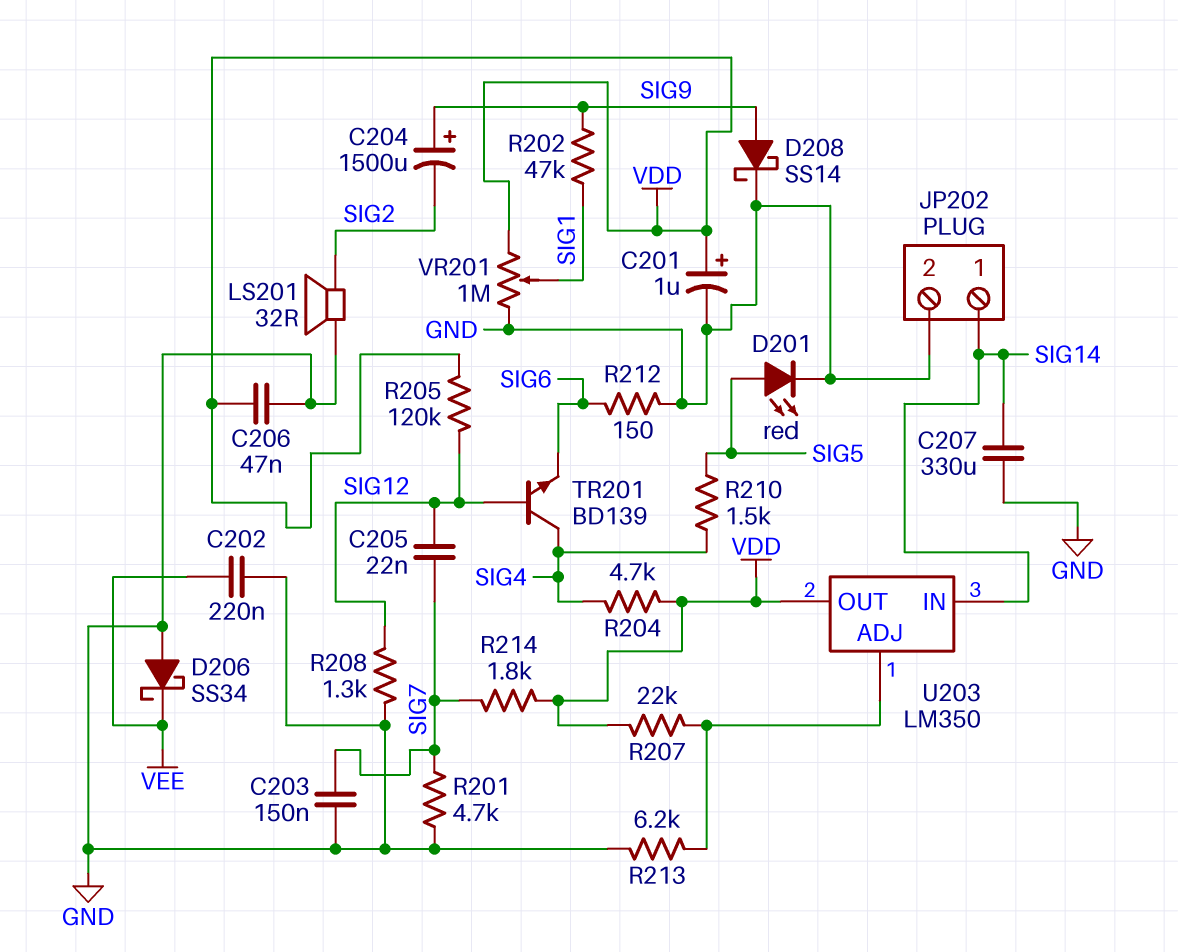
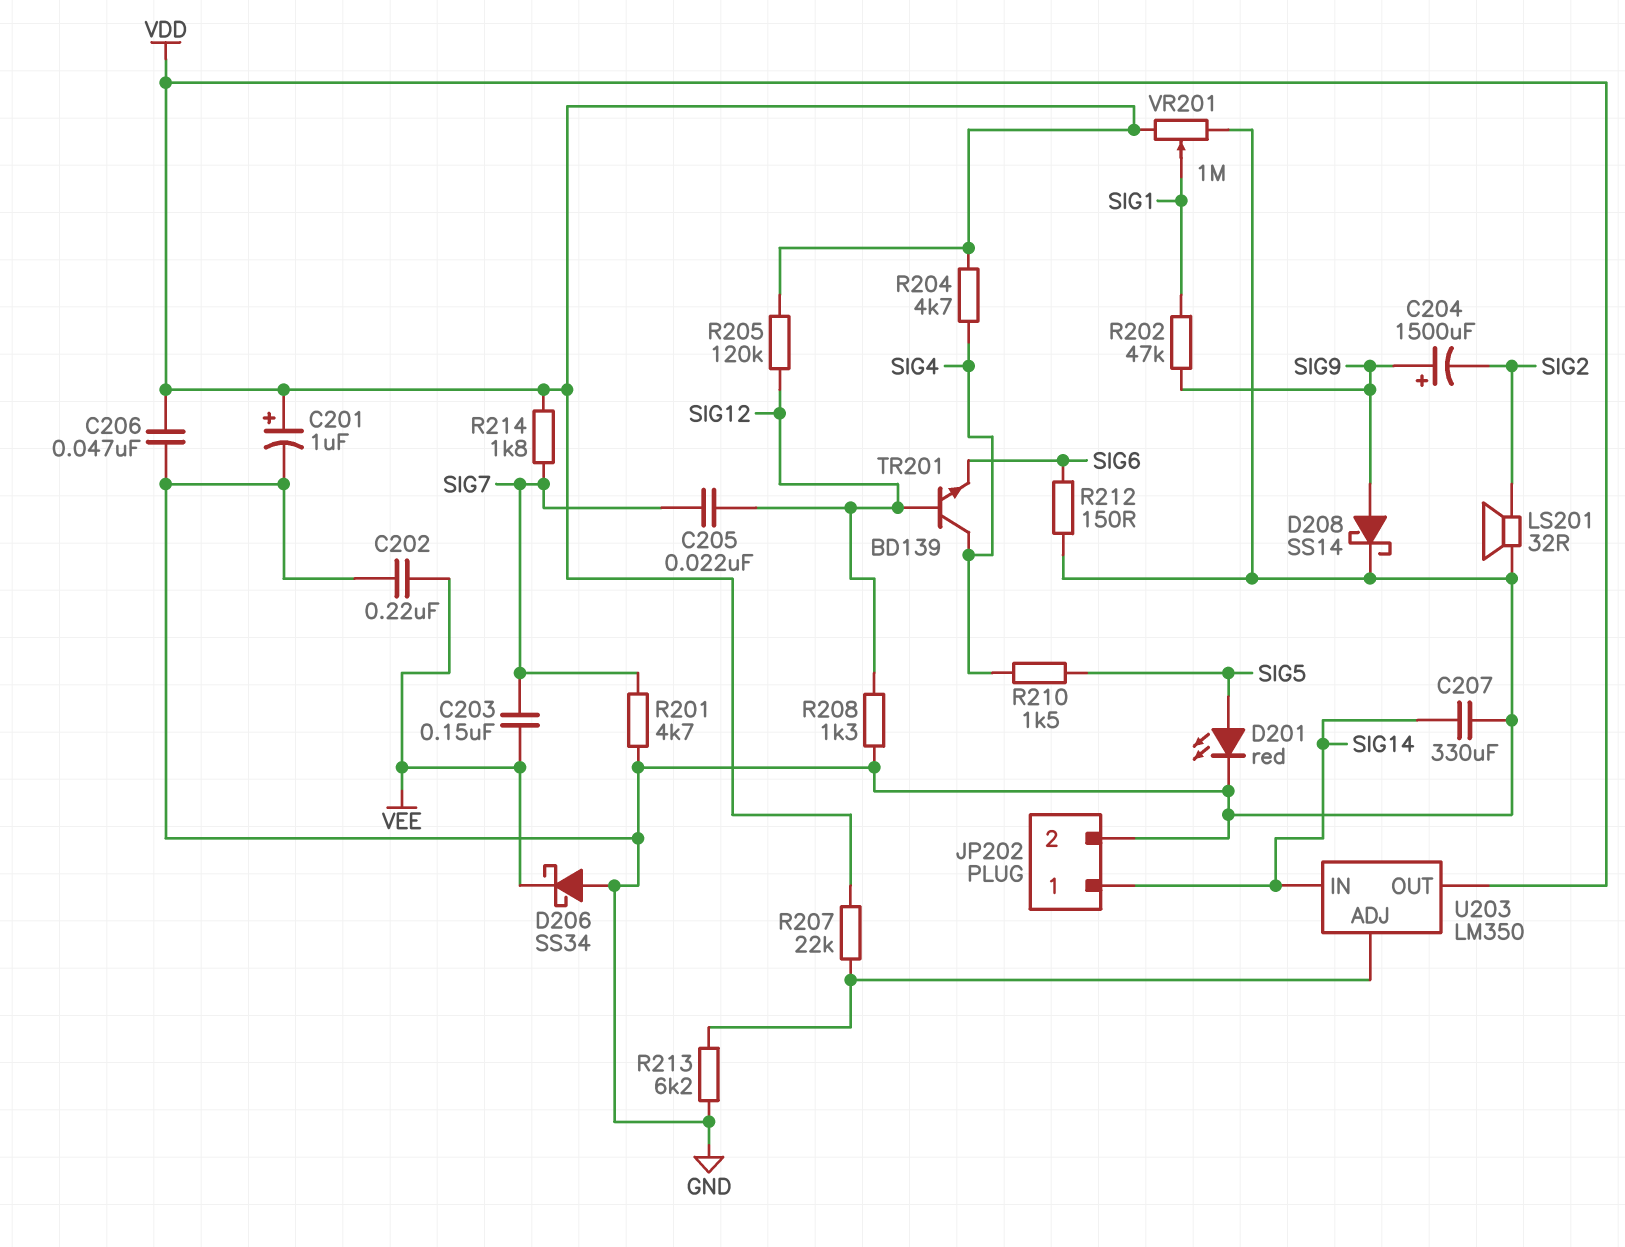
C203: 150nF (GND, SIG7) -> 150nF (SIG7, VEE)

